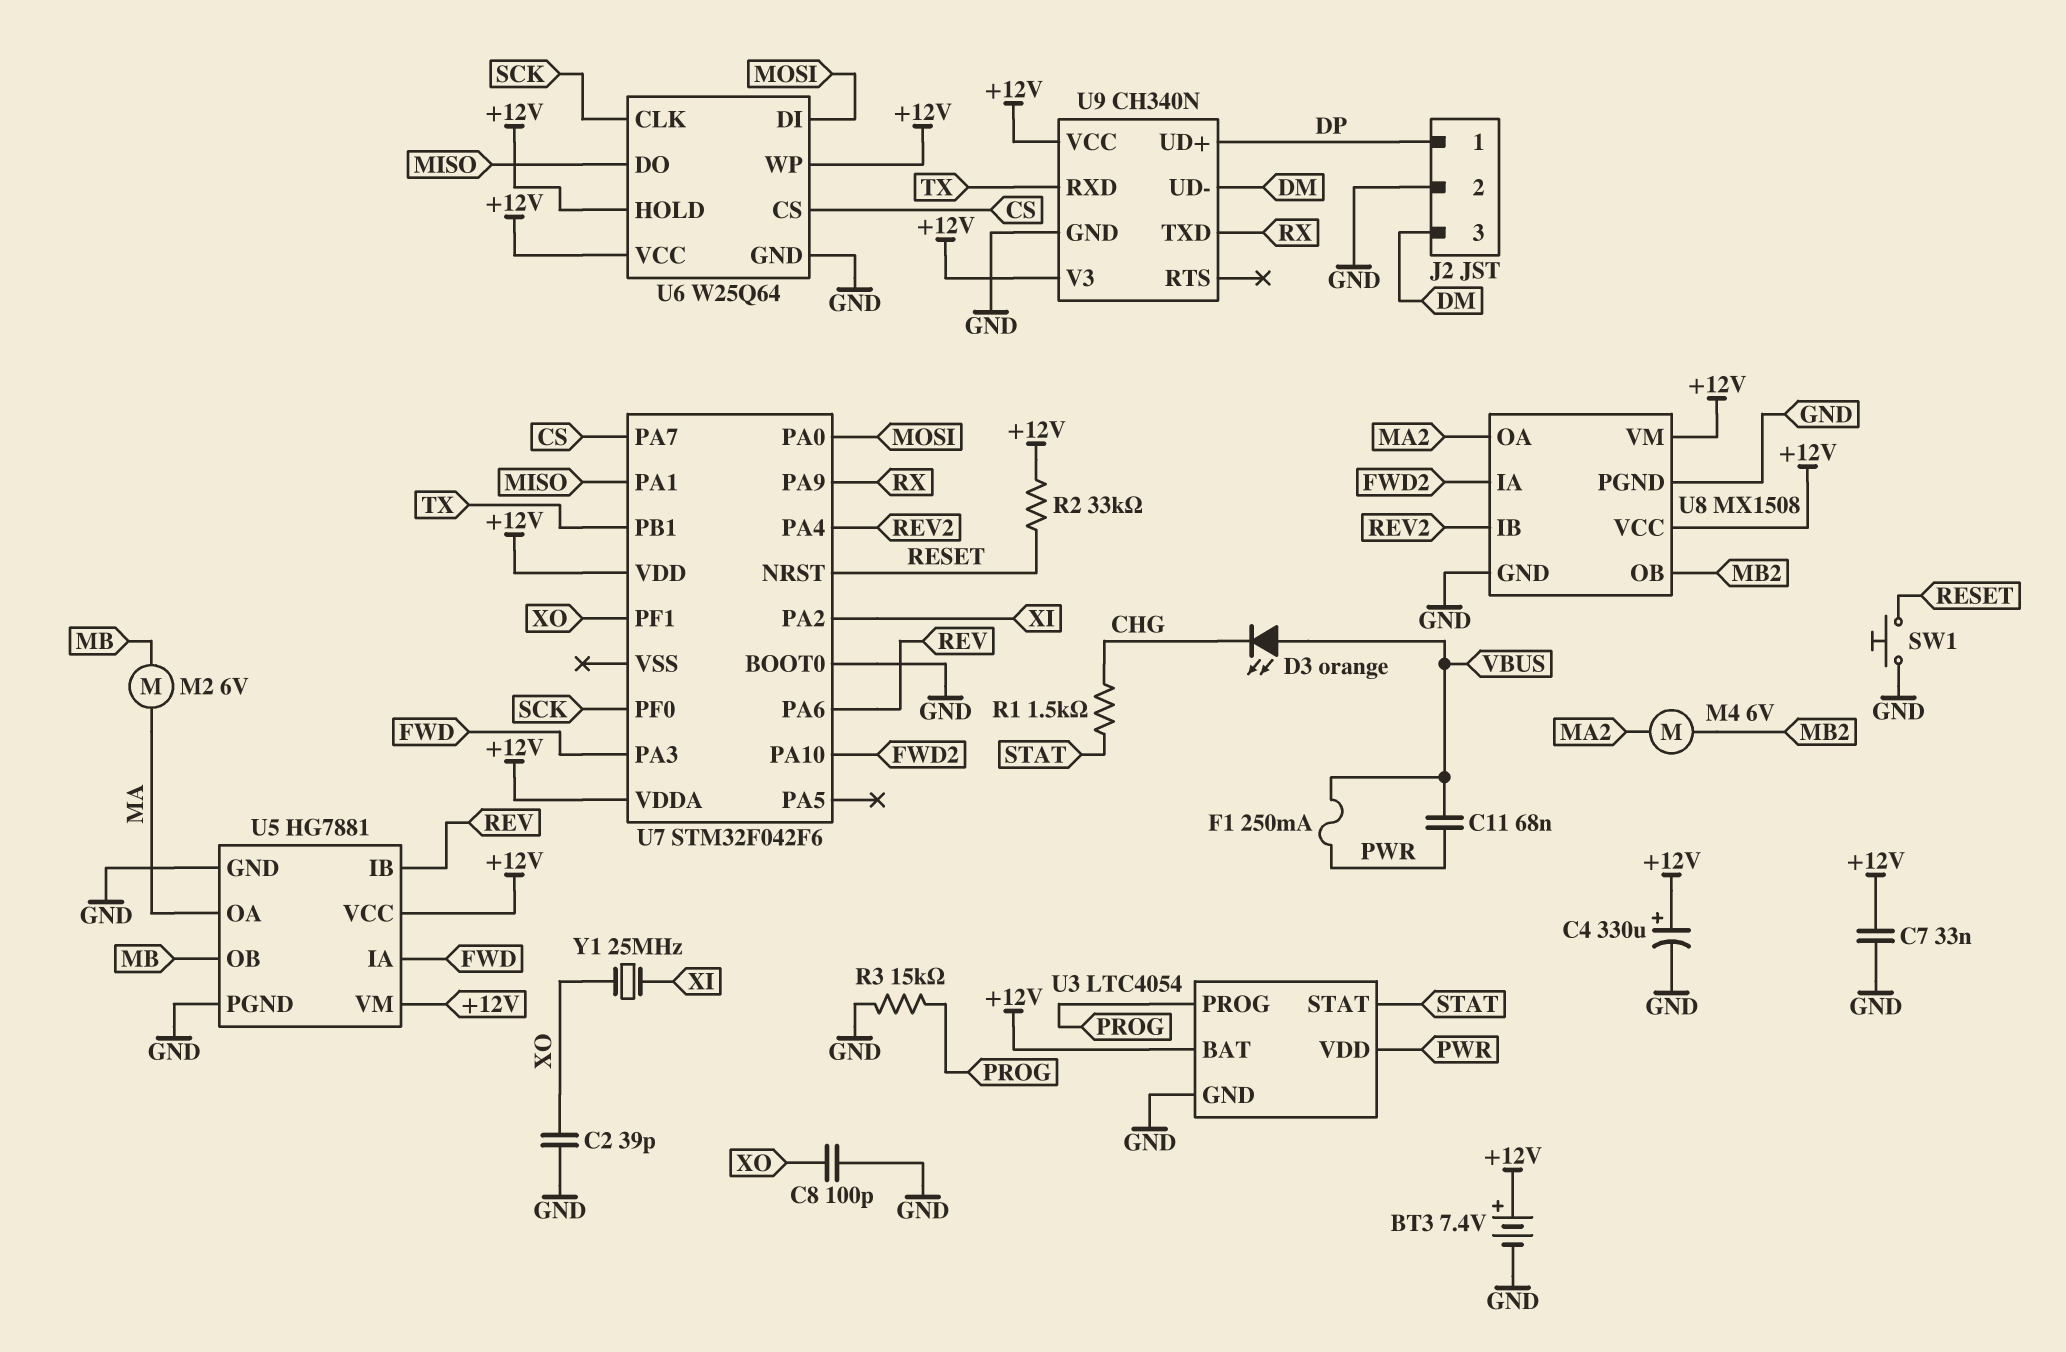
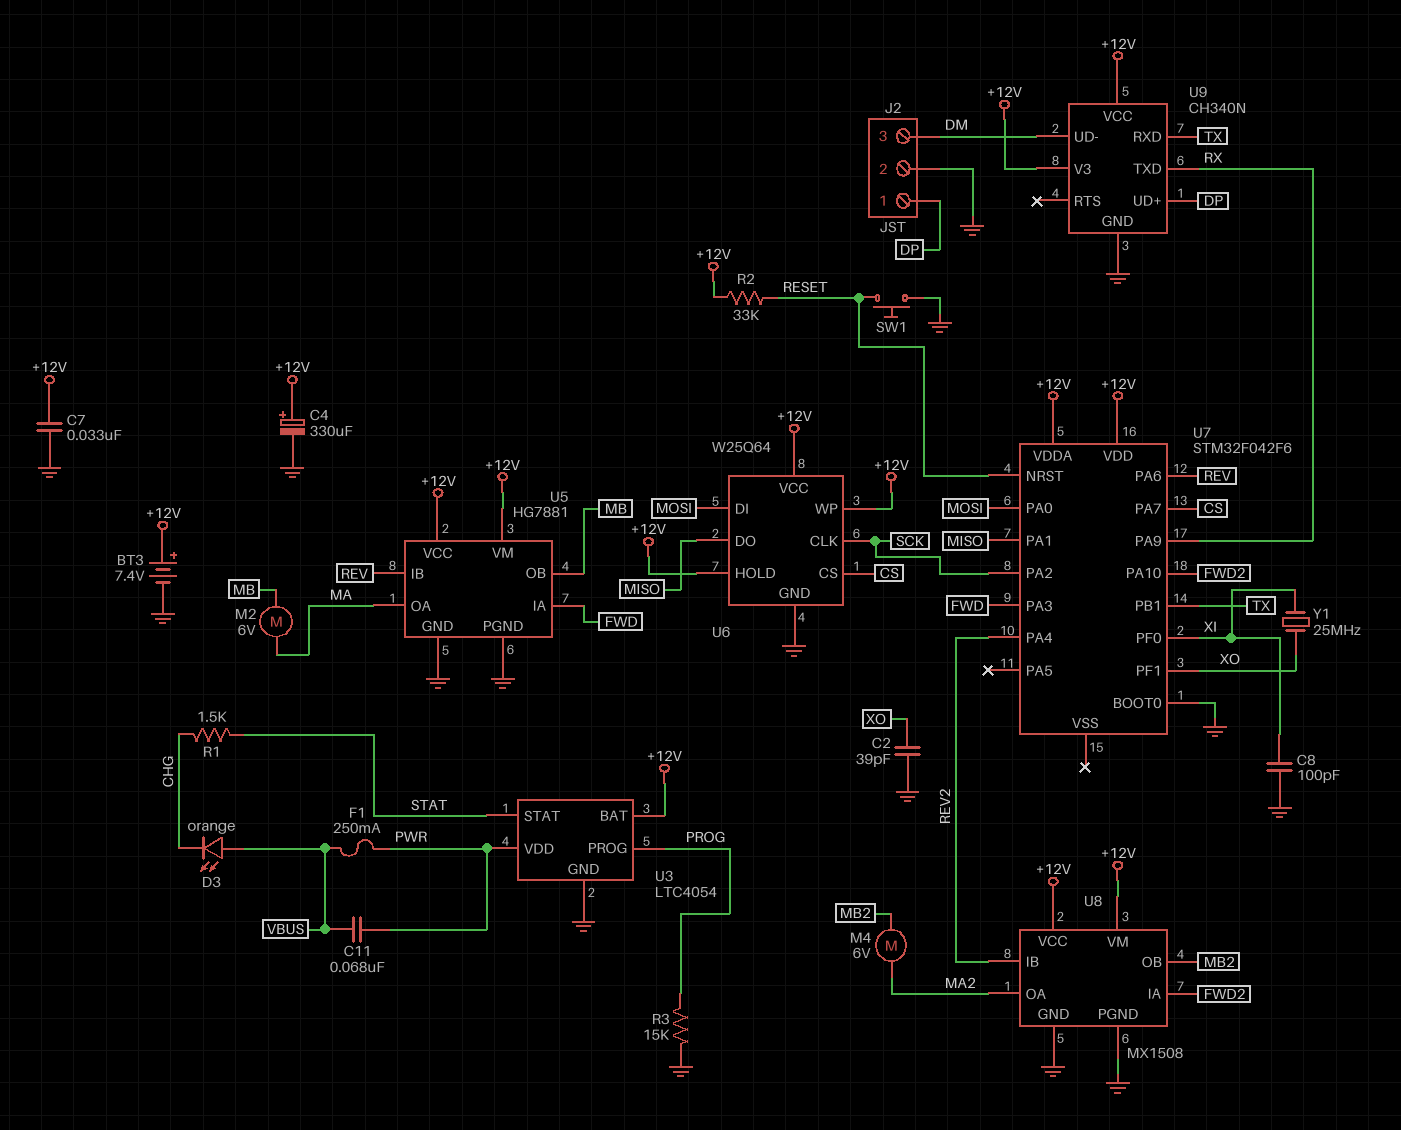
C8: 100pF (GND, XO) -> 100pF (GND, XI)
U7 pin PA2: XI -> SCK
U7 pin PF0: SCK -> XI

